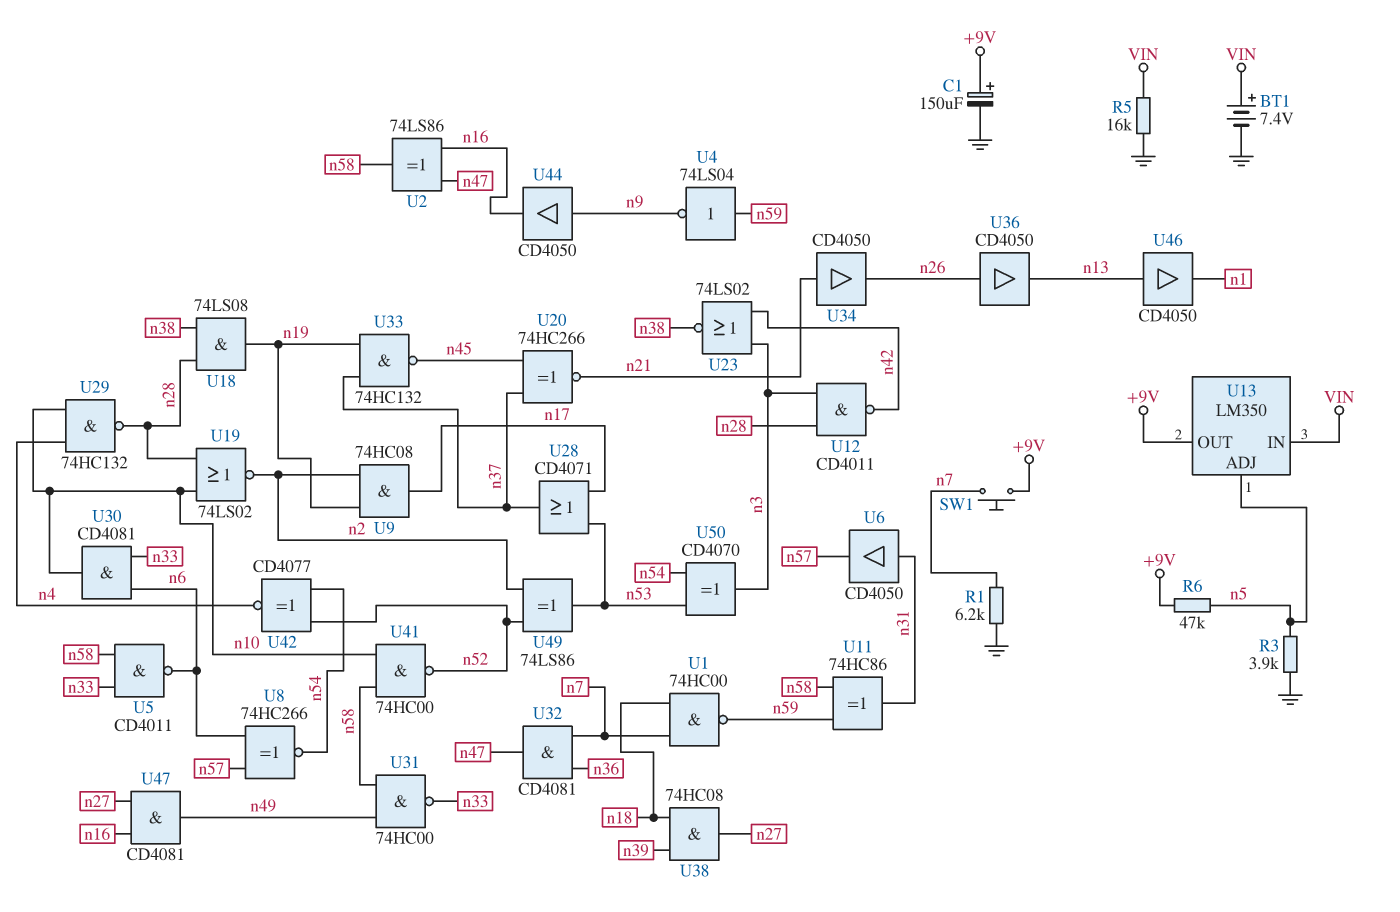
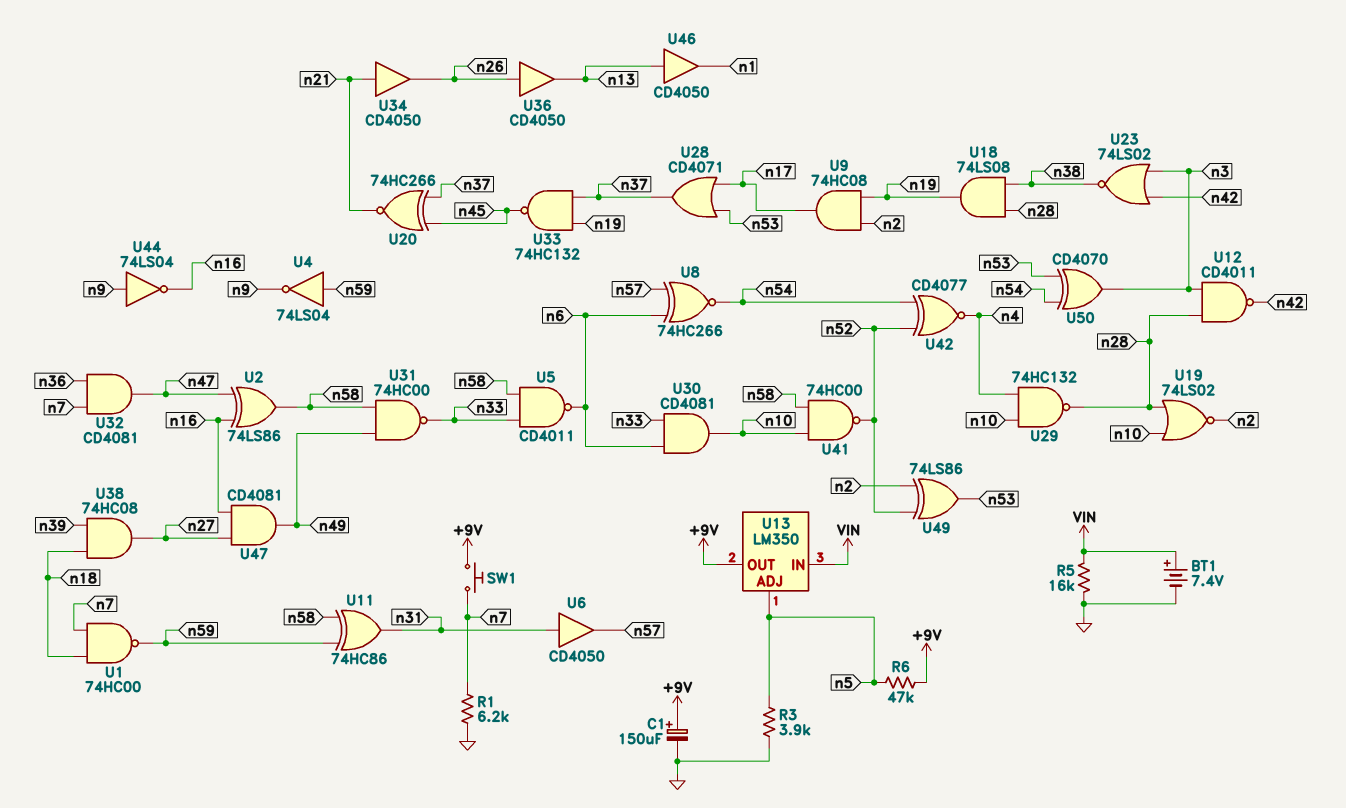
U44: buffer CD4050 (in n9, out n16) -> NOT 74LS04 (in n9, out n16)

